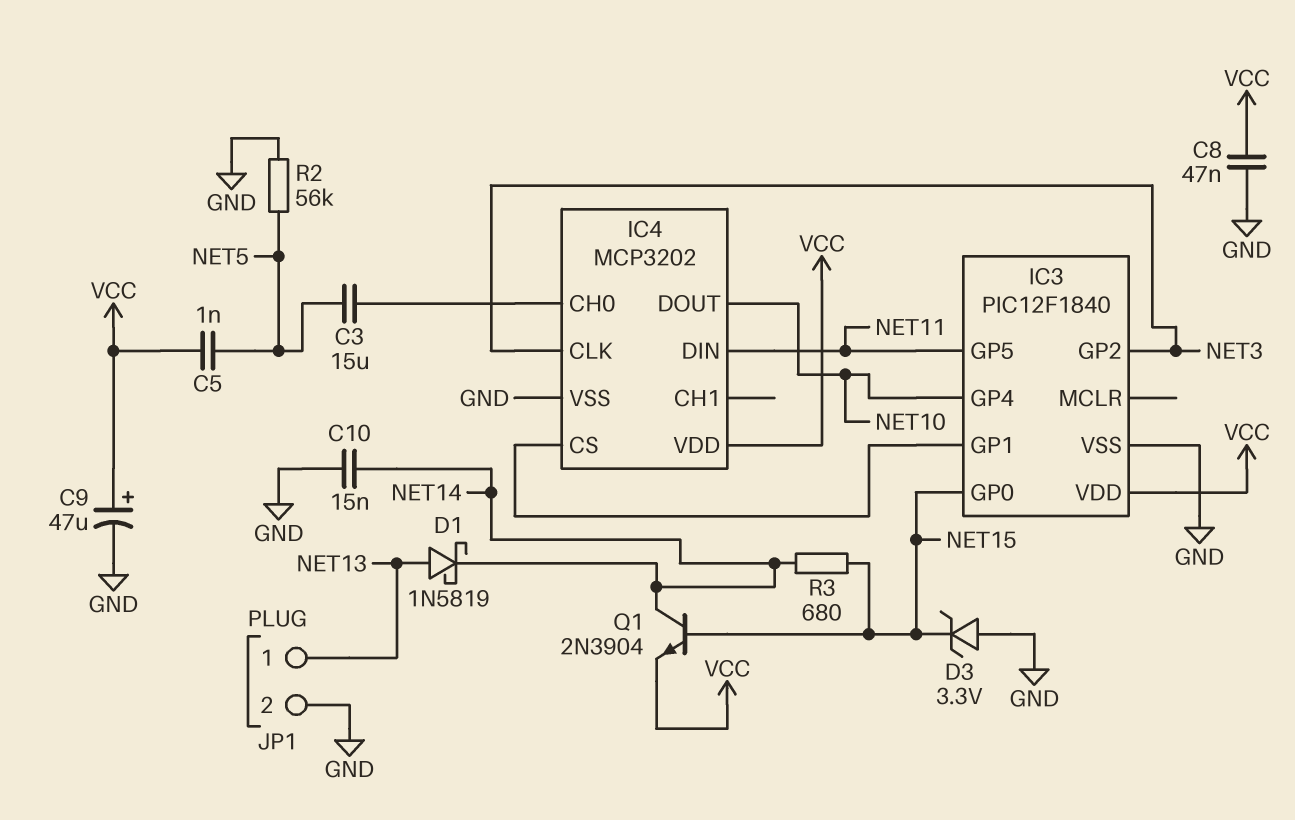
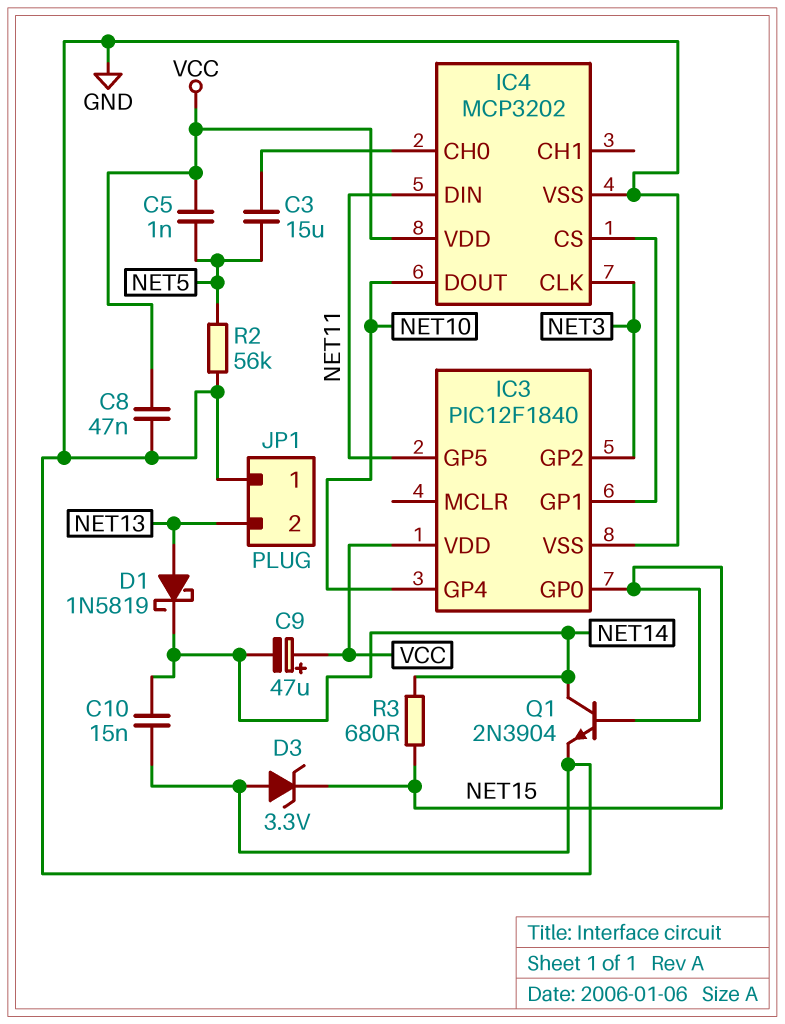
C9: 47uF (plus VCC, minus GND) -> 47uF (plus VCC, minus NET14)
JP1 pin 1: NET13 -> GND
JP1 pin 2: GND -> NET13
Q1: NPN 2N3904 (B NET15, C NET14, E VCC) -> NPN 2N3904 (B NET15, C NET14, E GND)

